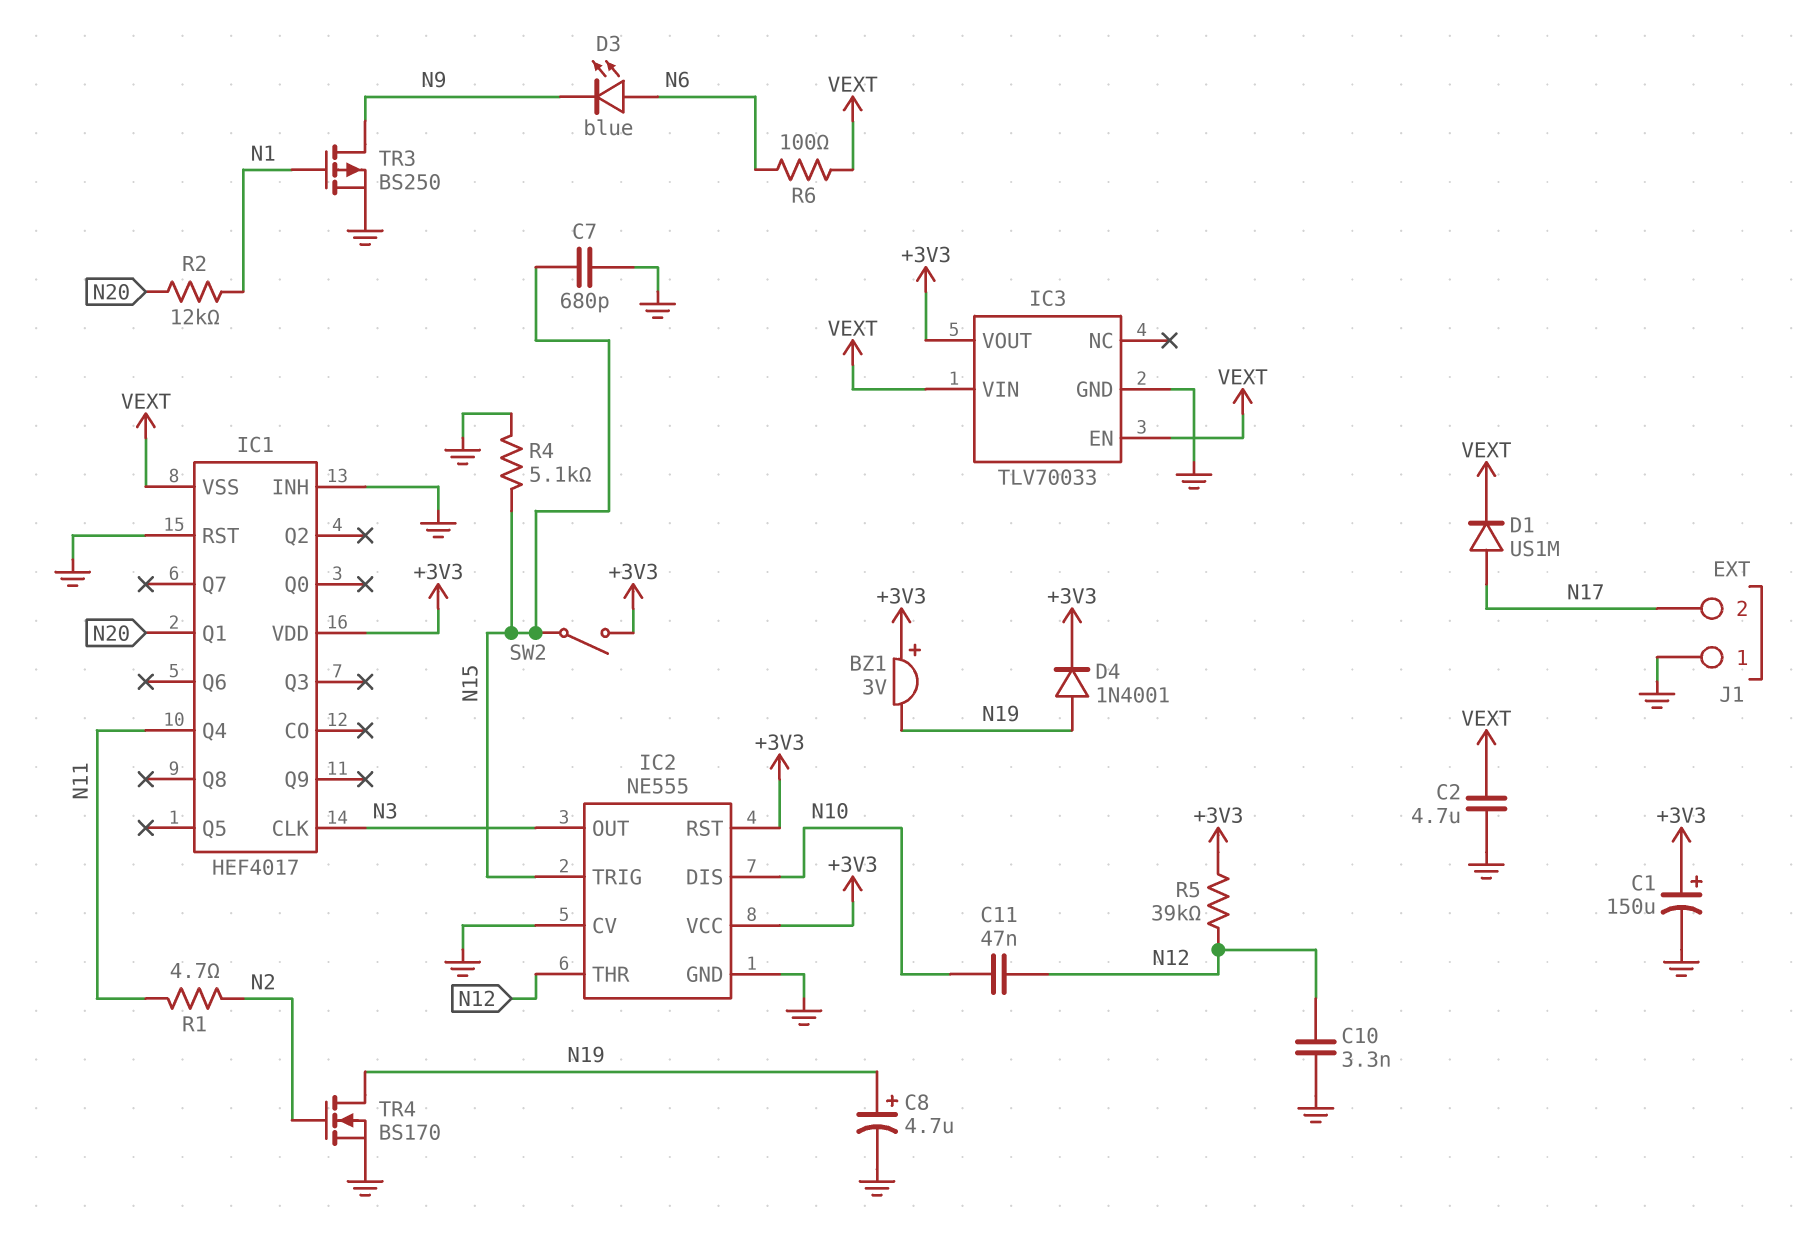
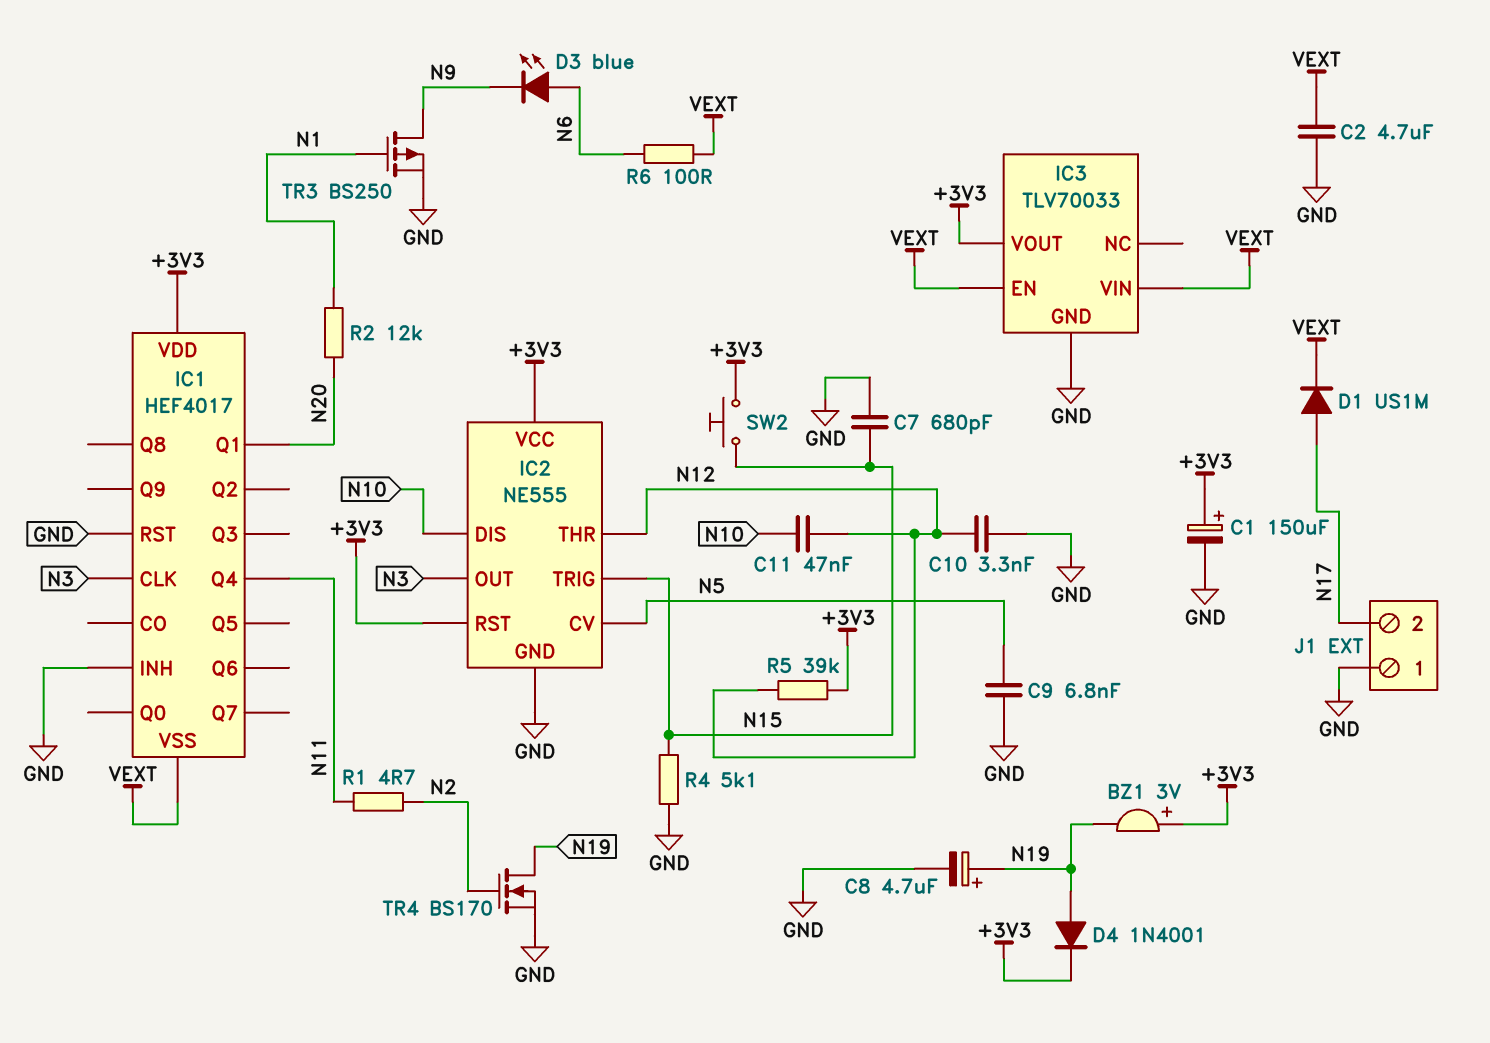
C9: none -> 6.8nF (GND, N5)
IC2 pin CV: GND -> N5
SW2: switch (+3V3, N15) -> button (+3V3, N15)

